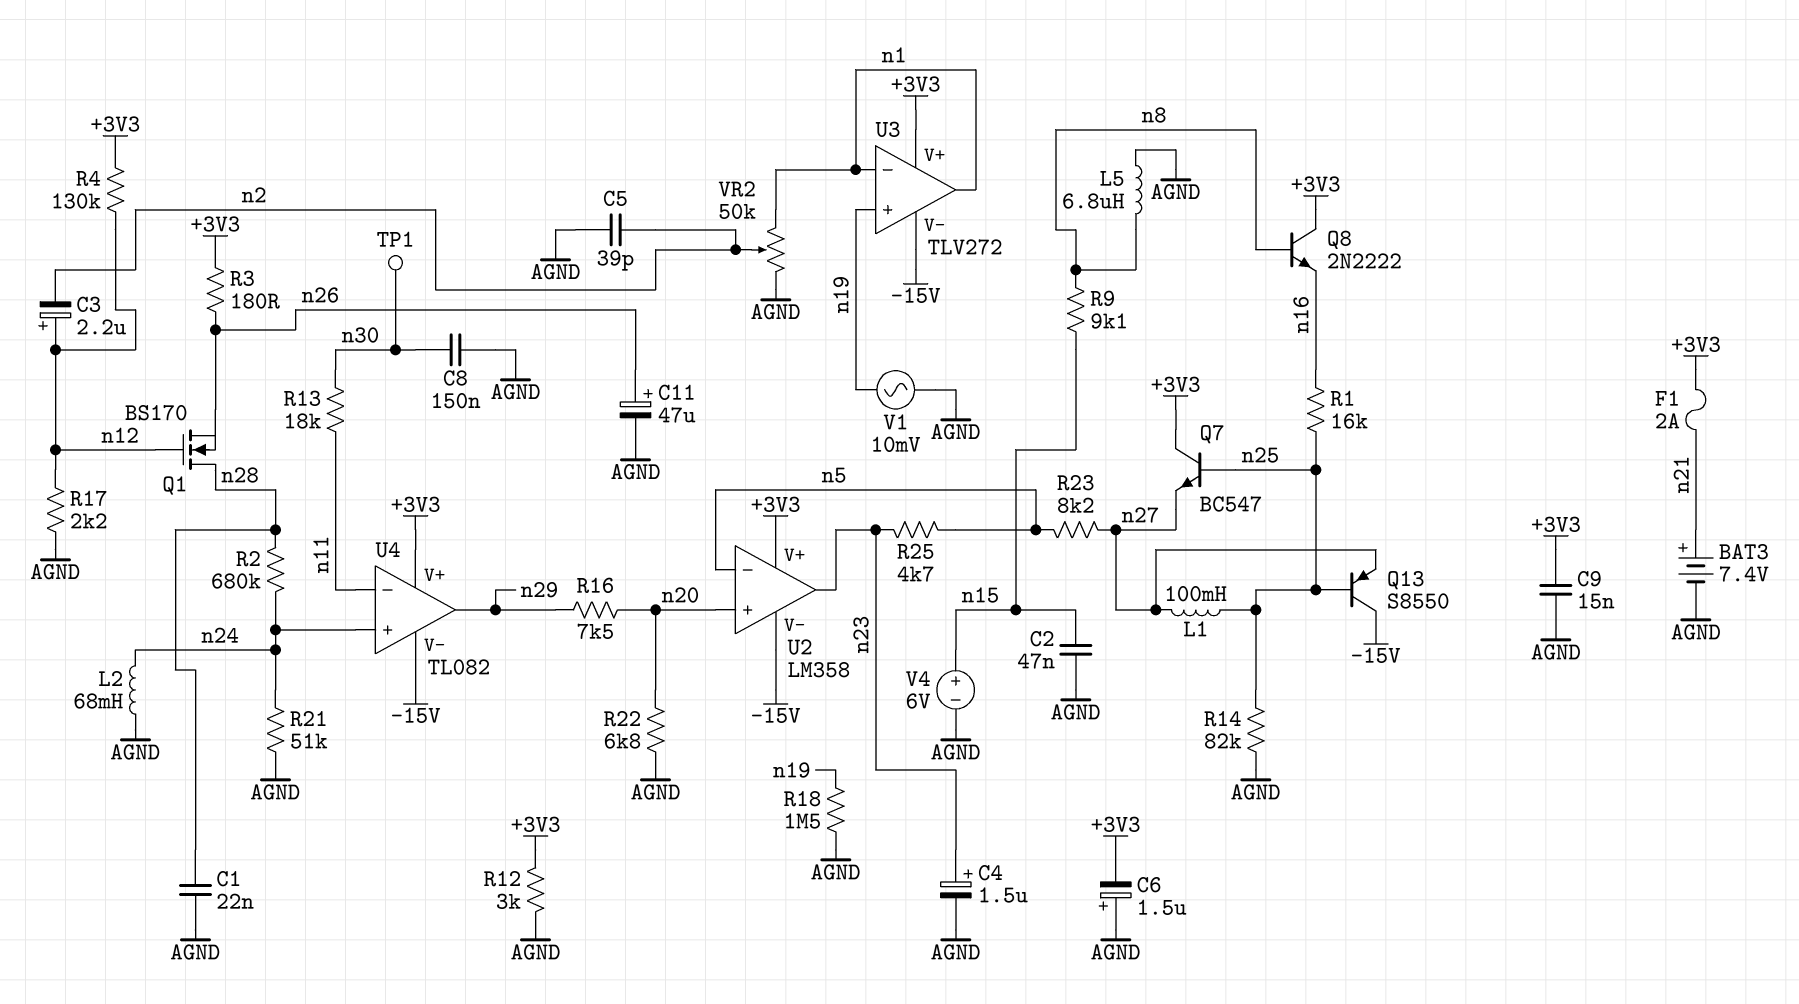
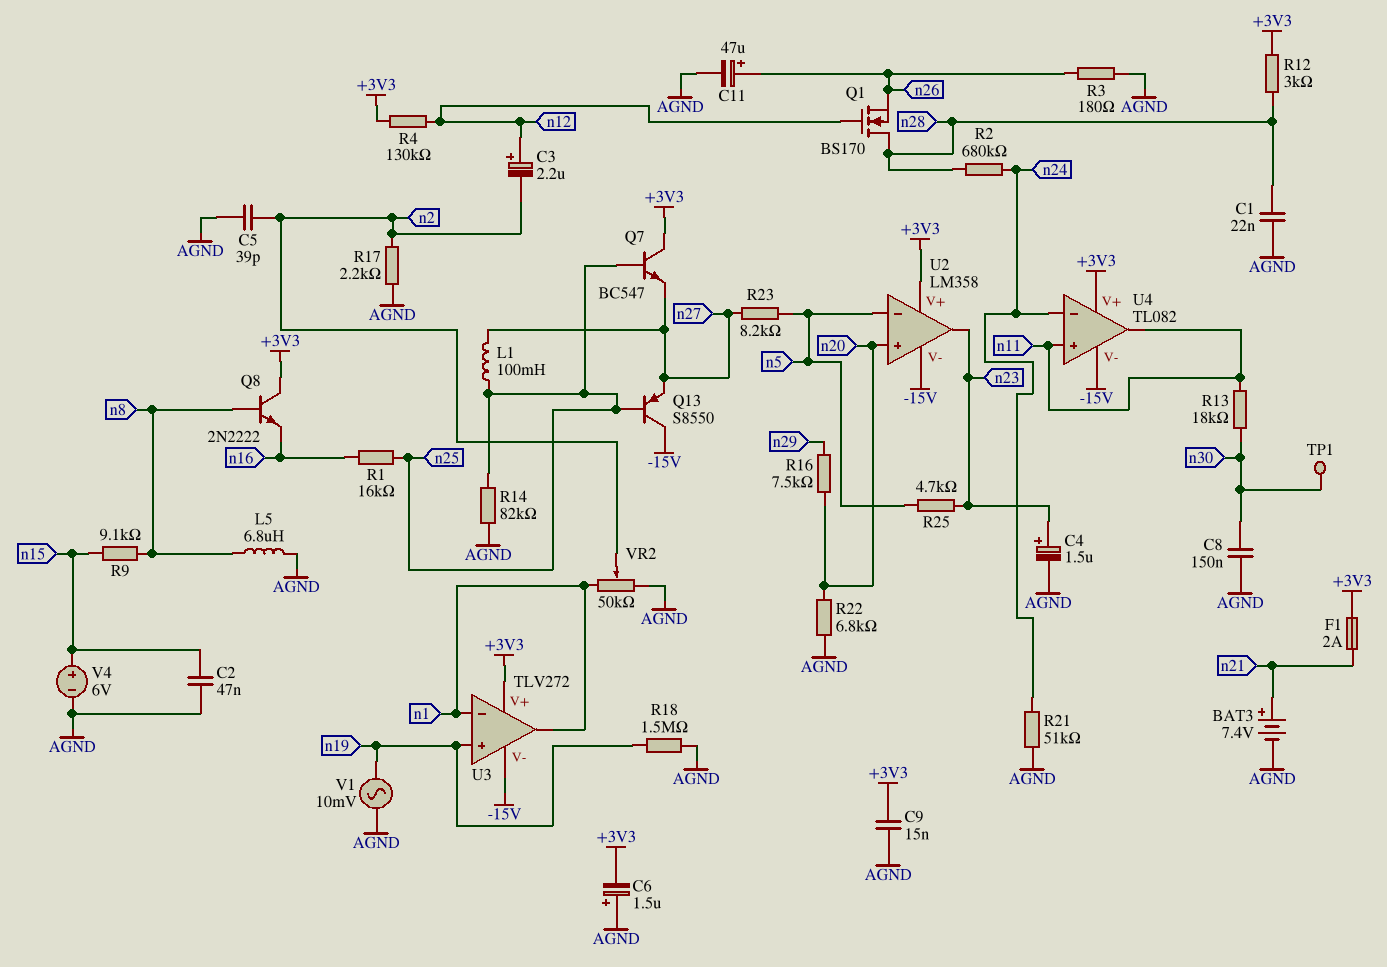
L2: 68mH (AGND, n24) -> none
R3: 180 (+3V3, n26) -> 180 (AGND, n26)
R12: 3k (+3V3, AGND) -> 3k (+3V3, n28)
R17: 2.2k (AGND, n12) -> 2.2k (AGND, n2)
U4 pin in+: n24 -> n11
U4 pin in-: n11 -> n24
U4 pin out: n29 -> n11

